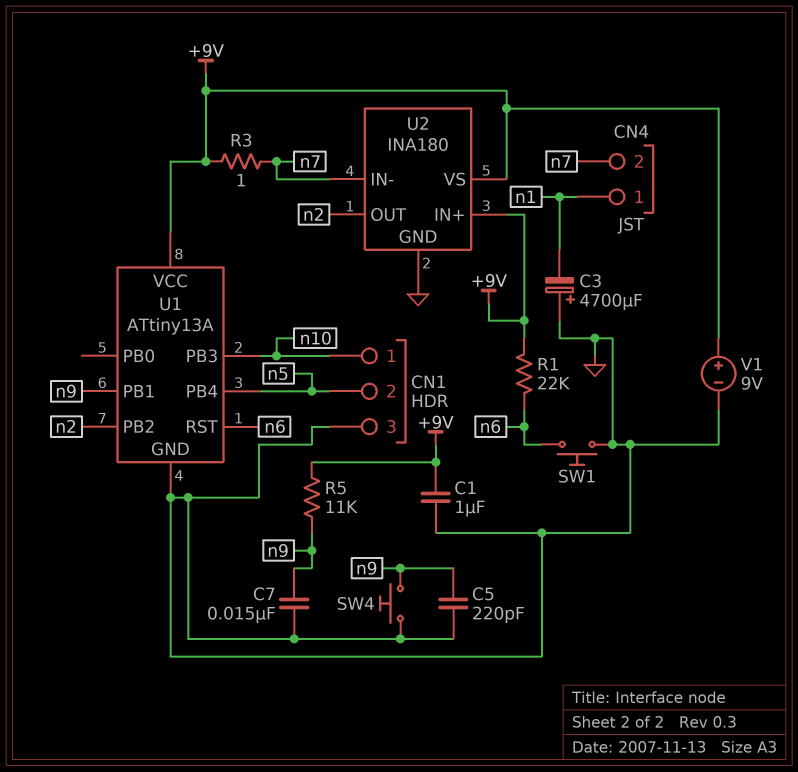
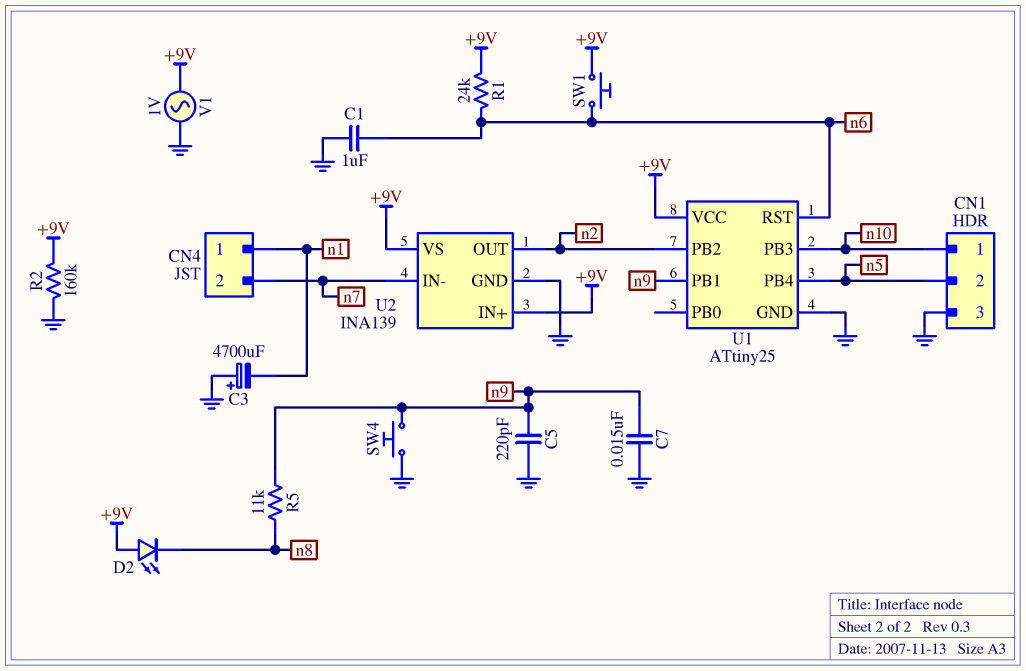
C1: 1uF (+9V, GND) -> 1uF (GND, n6)
D2: none -> LED (A +9V, K n8)
R1: 22k (+9V, n6) -> 24k (+9V, n6)
R2: none -> 160k (+9V, GND)
R3: 1 (+9V, n7) -> none
R5: 11k (+9V, n9) -> 11k (n8, n9)
SW1: button (GND, n6) -> button (+9V, n6)
U1: ATtiny13A -> ATtiny25
U2: INA180 -> INA139
V1: 9V (plus +9V, minus GND) -> AC 1V (+9V, GND)

